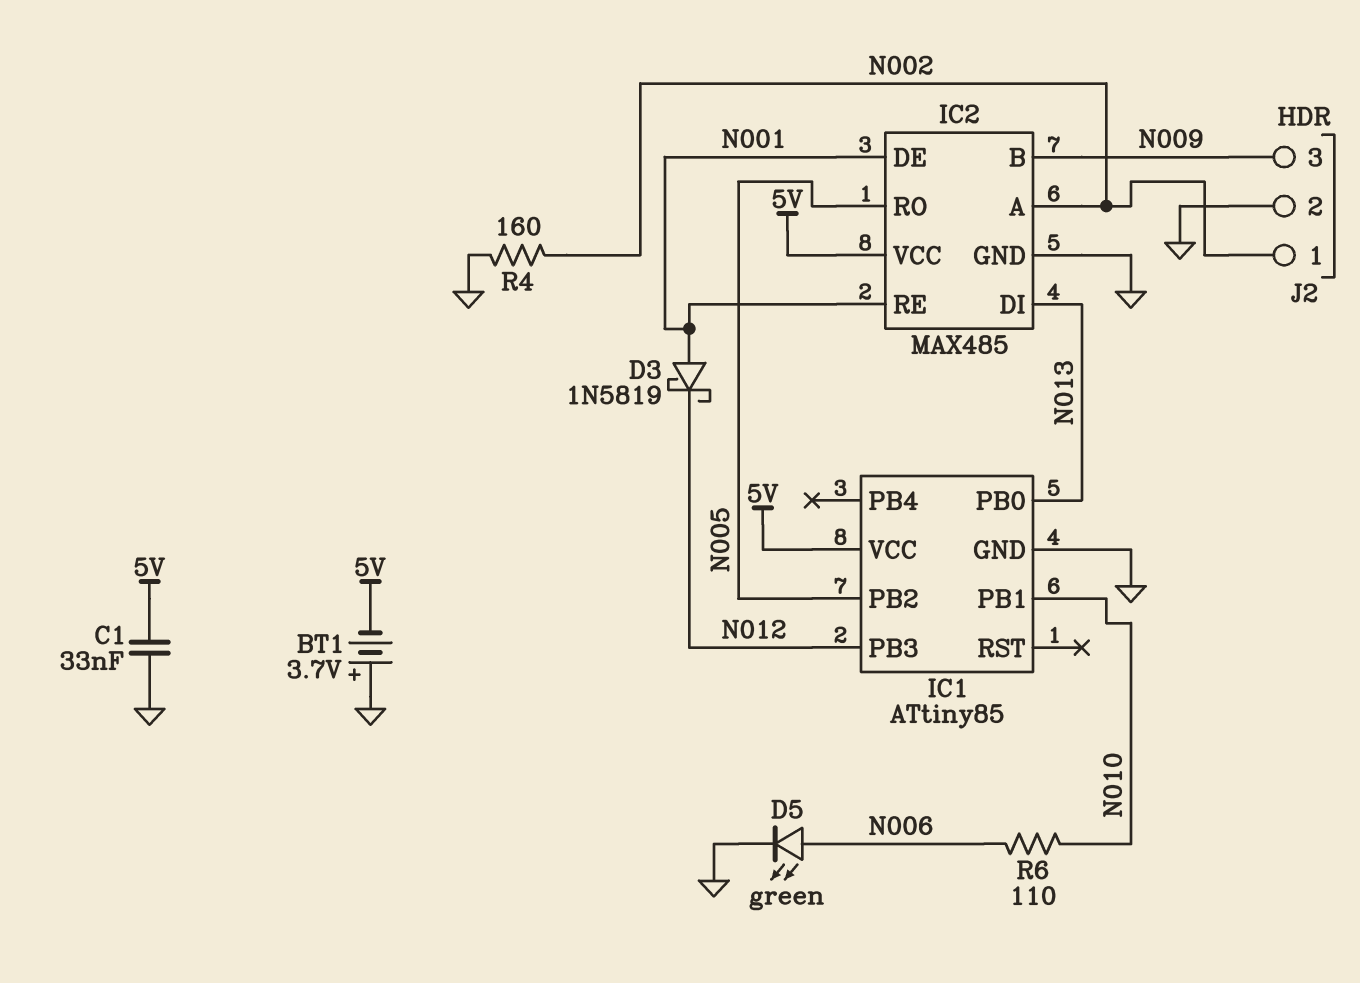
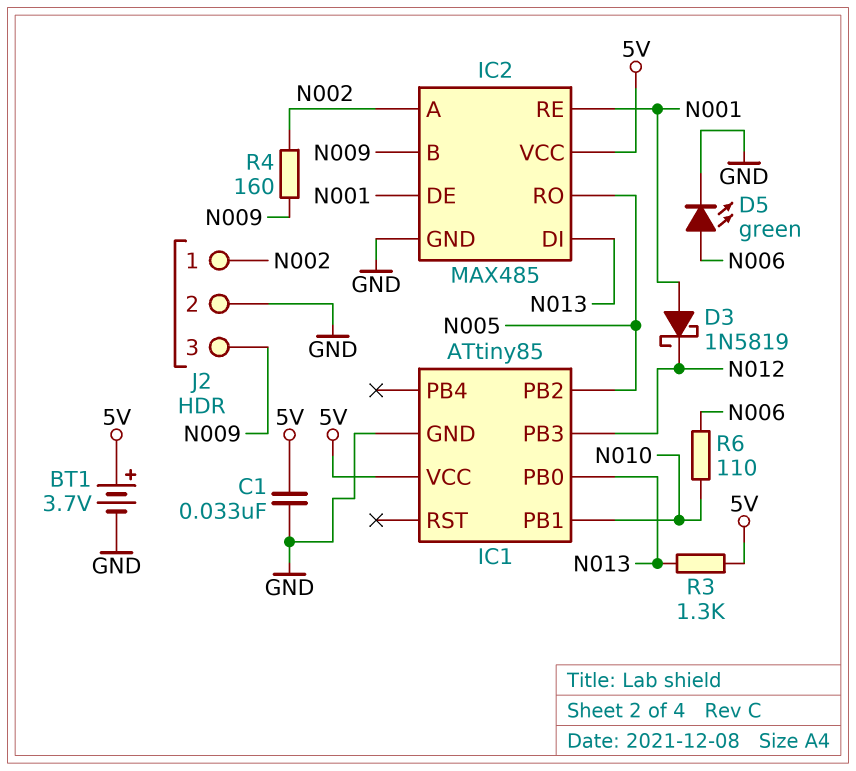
BT1: 3.7V (plus GND, minus 5V) -> 3.7V (plus 5V, minus GND)
R3: none -> 1.3k (5V, N013)
R4: 160 (GND, N002) -> 160 (N002, N009)

